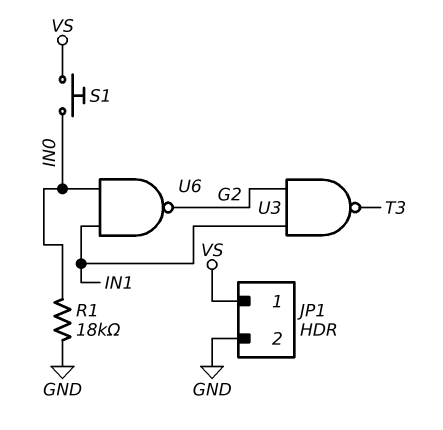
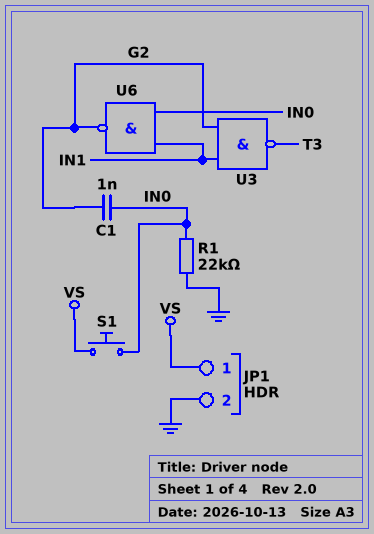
C1: none -> 1nF (G2, IN0)
R1: 18k (GND, IN0) -> 22k (GND, IN0)

